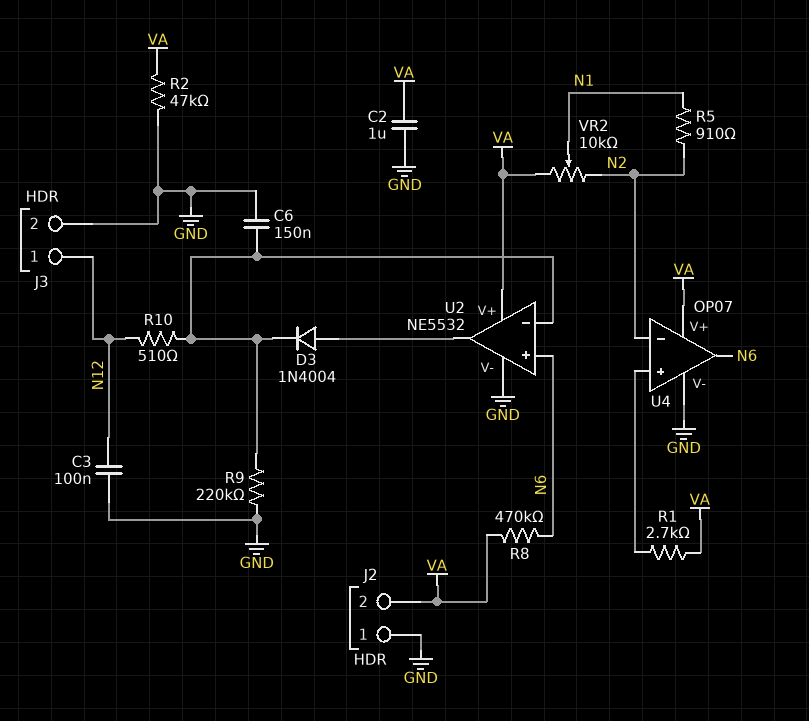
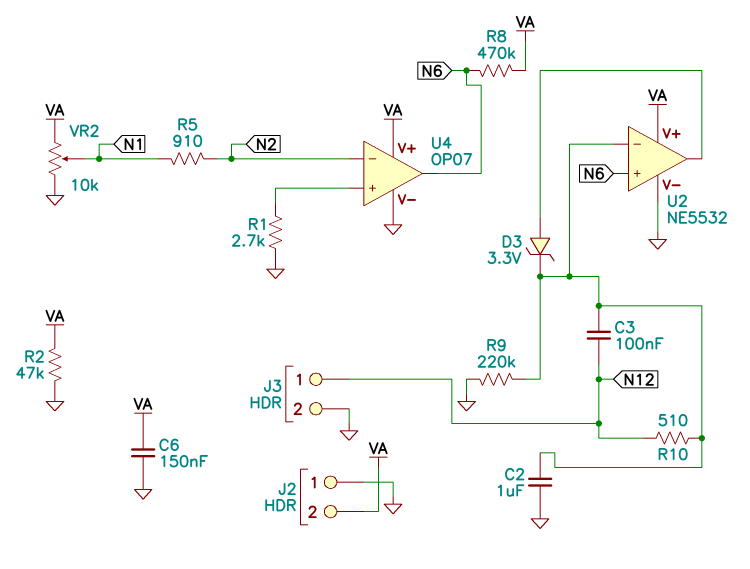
C2: 1uF (GND, VA) -> 1uF (GND, U2/in-)
C3: 100nF (GND, N12) -> 100nF (N12, U2/in-)
C6: 150nF (GND, U2/in-) -> 150nF (GND, VA)
D3: diode 1N4004 (A U2/out, K U2/in-) -> zener 3.3V (A U2/out, K U2/in-)
R1: 2.7k (U4/in+, VA) -> 2.7k (GND, U4/in+)
VR2: 10k (N2, VA, wiper N1) -> 10k (GND, VA, wiper N1)

